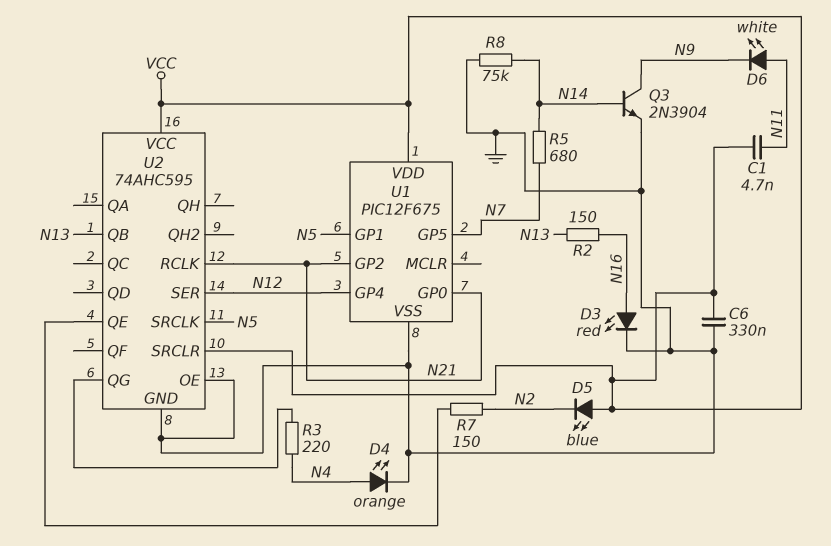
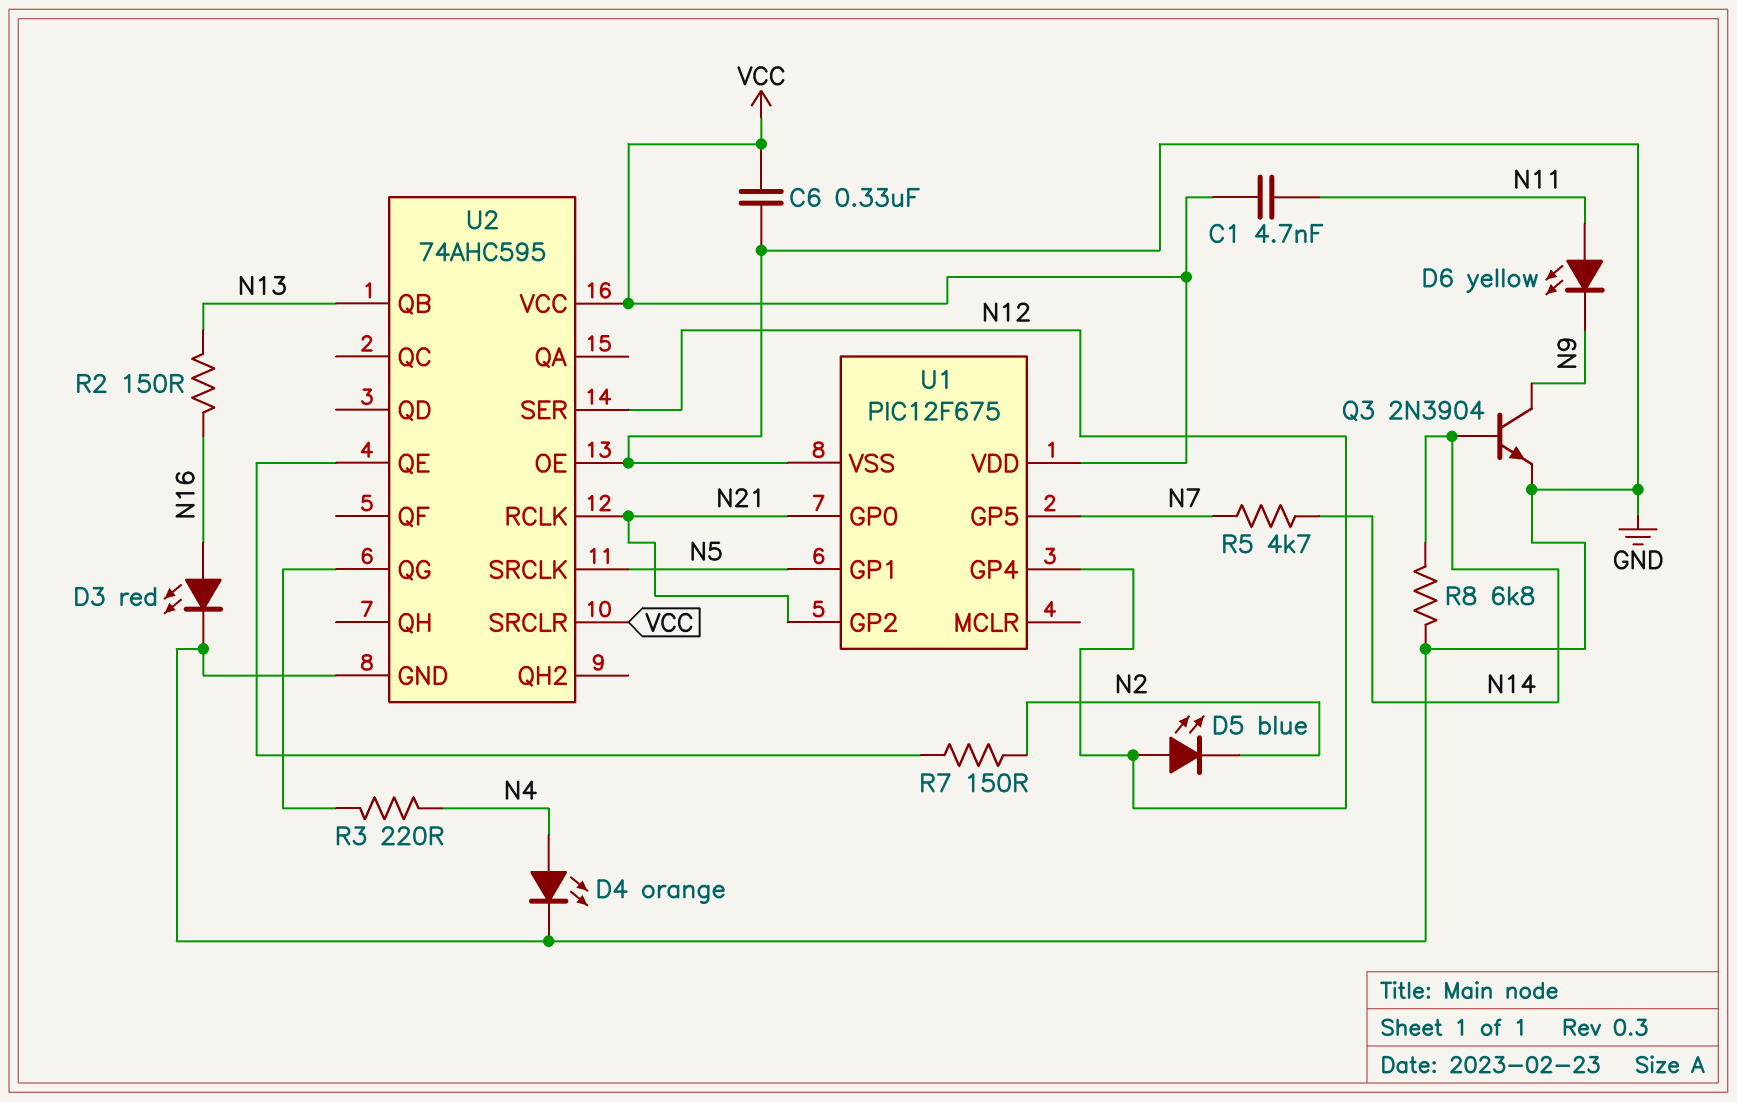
D5: LED blue (A VCC, K N2) -> LED blue (A N12, K N2)
D6: LED white (A N11, K N9) -> LED yellow (A N11, K N9)
R5: 680 (N7, N14) -> 4.7k (N7, N14)
R8: 75k (GND, N14) -> 6.8k (GND, N14)

